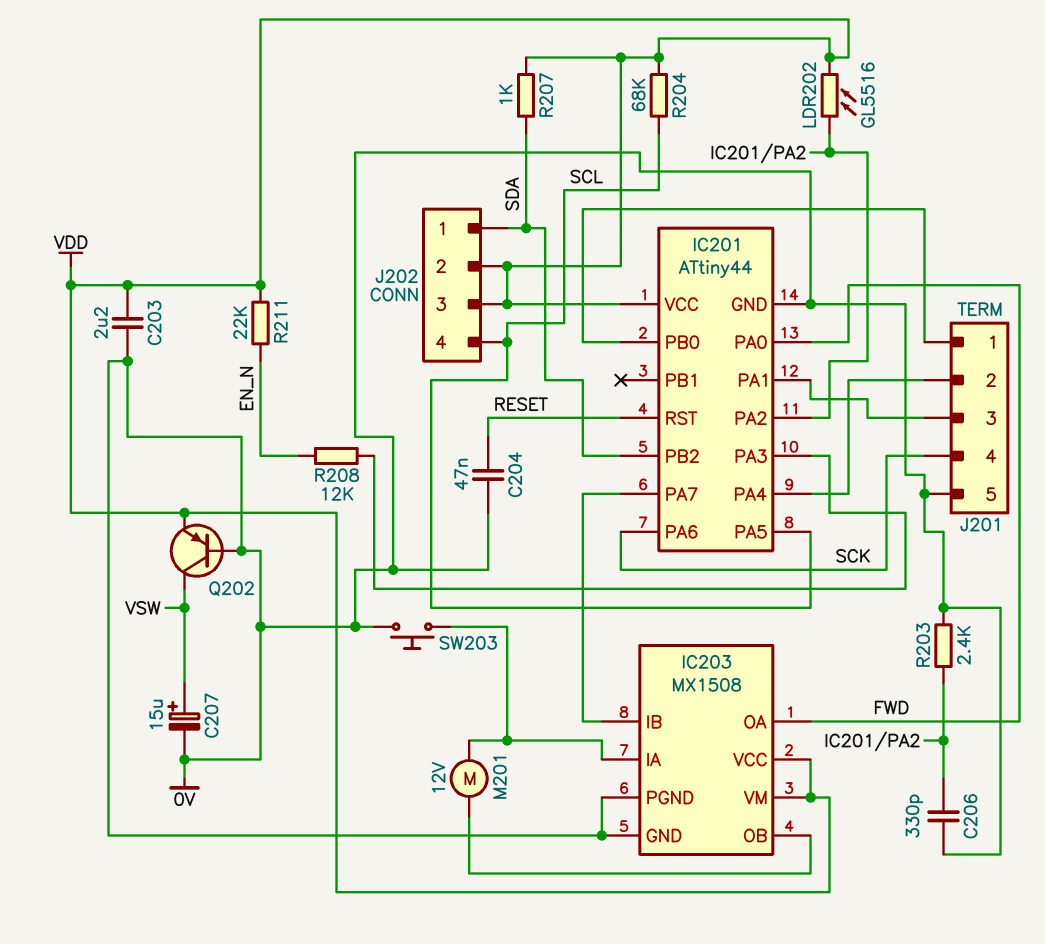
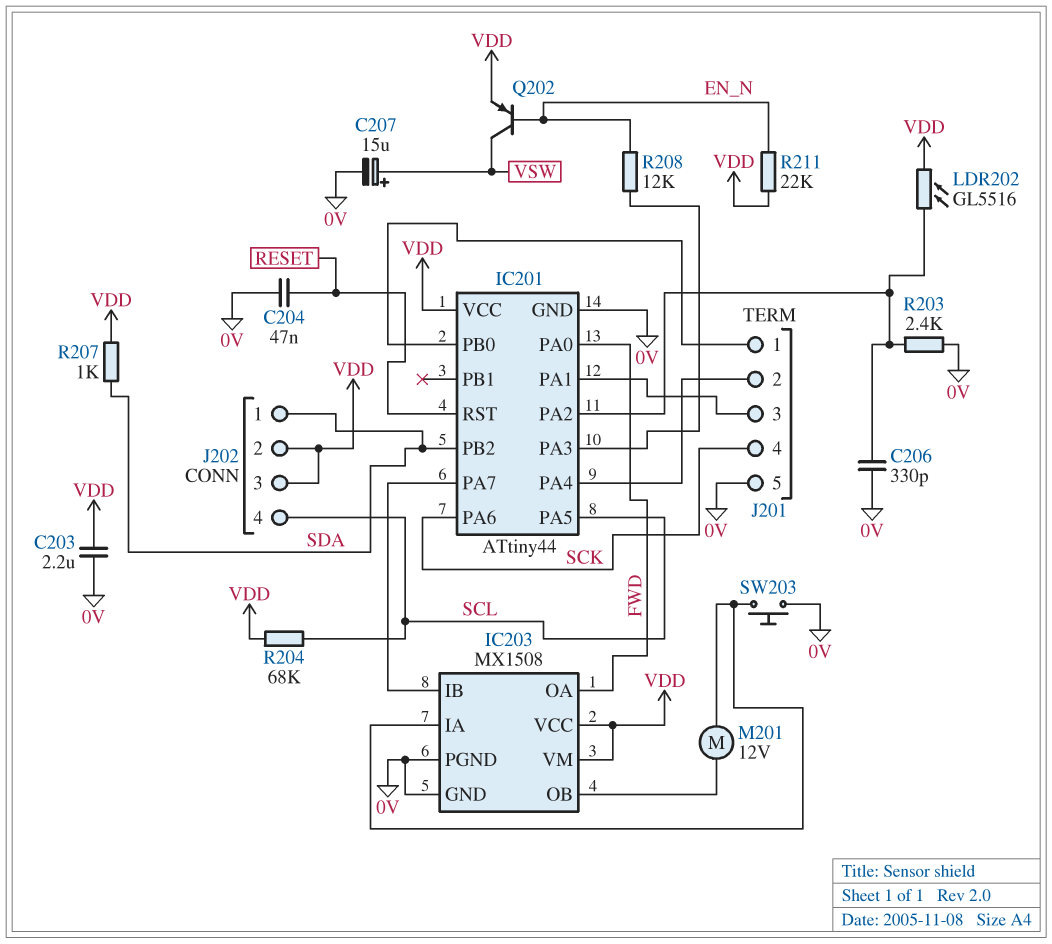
Q202: PNP (B 0V, C VSW, E VDD) -> PNP (B EN_N, C VSW, E VDD)

